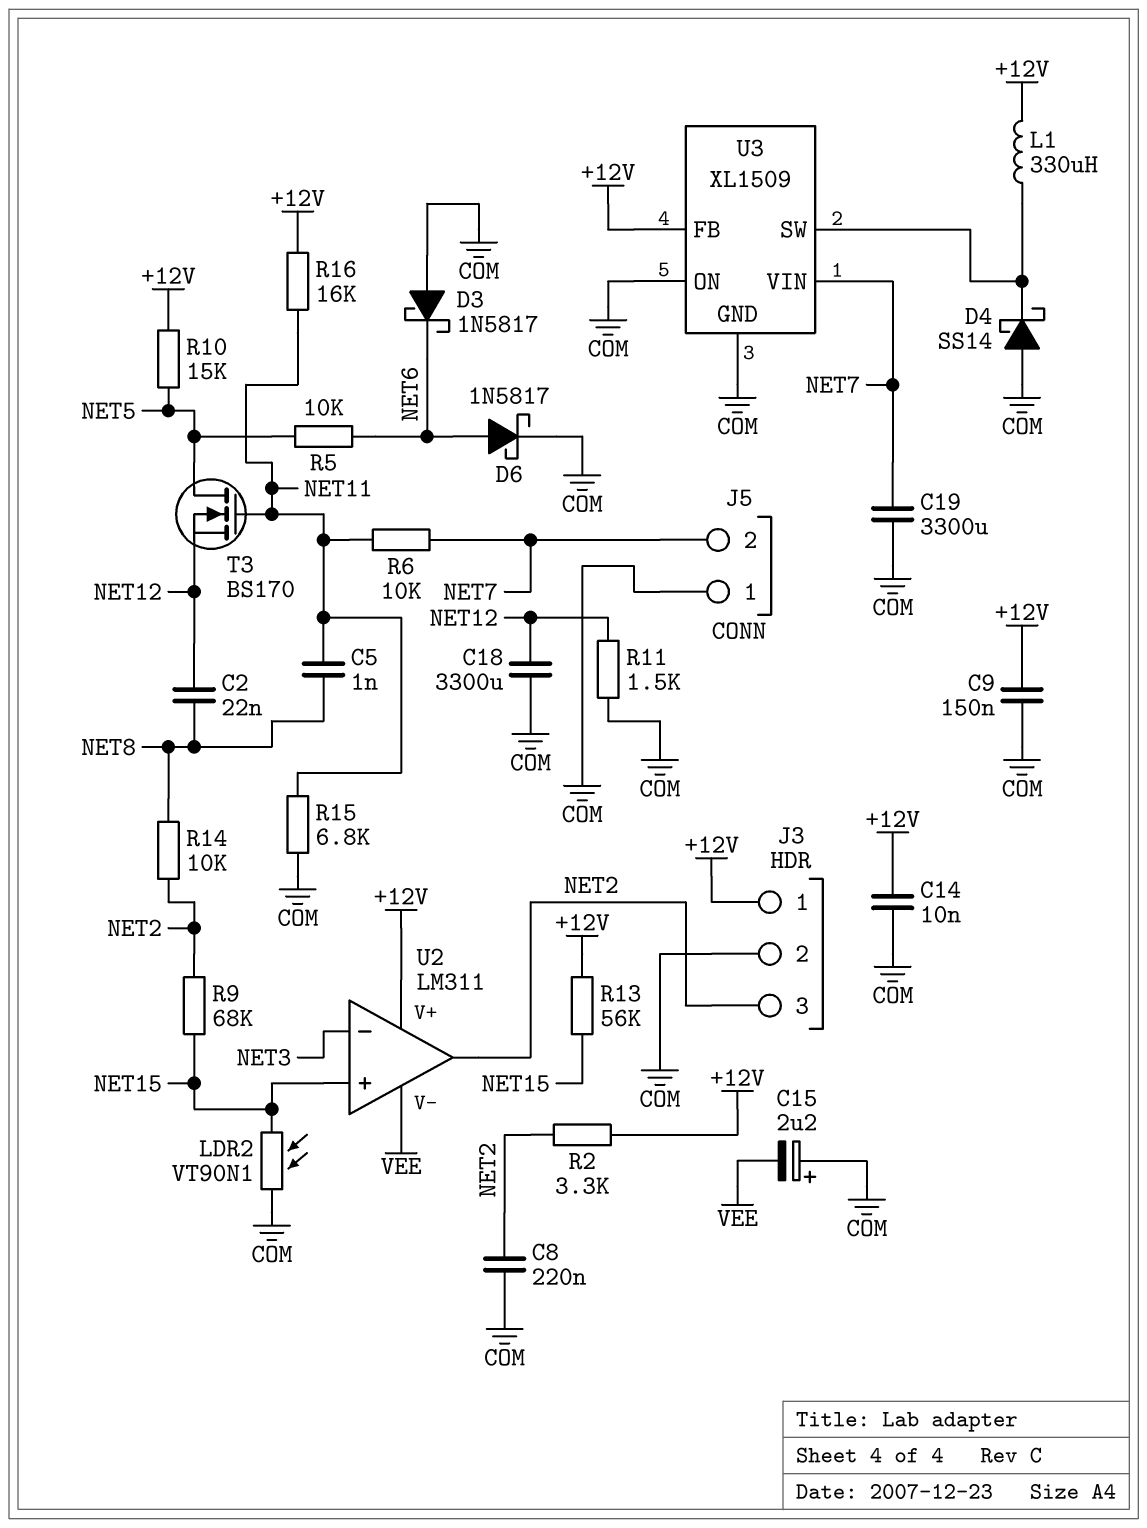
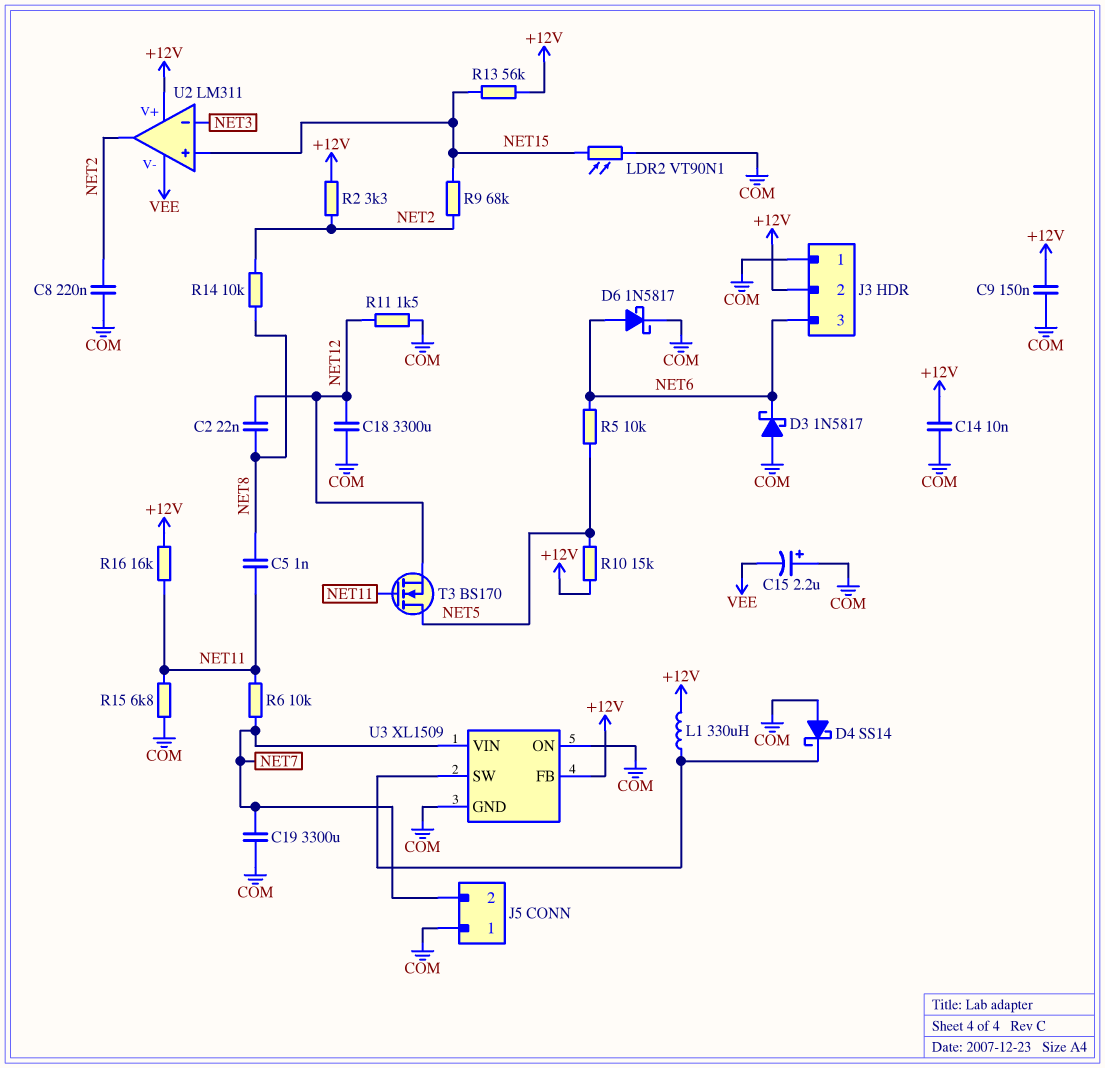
J3 pin 1: +12V -> COM
J3 pin 2: COM -> +12V
J3 pin 3: NET2 -> NET6

